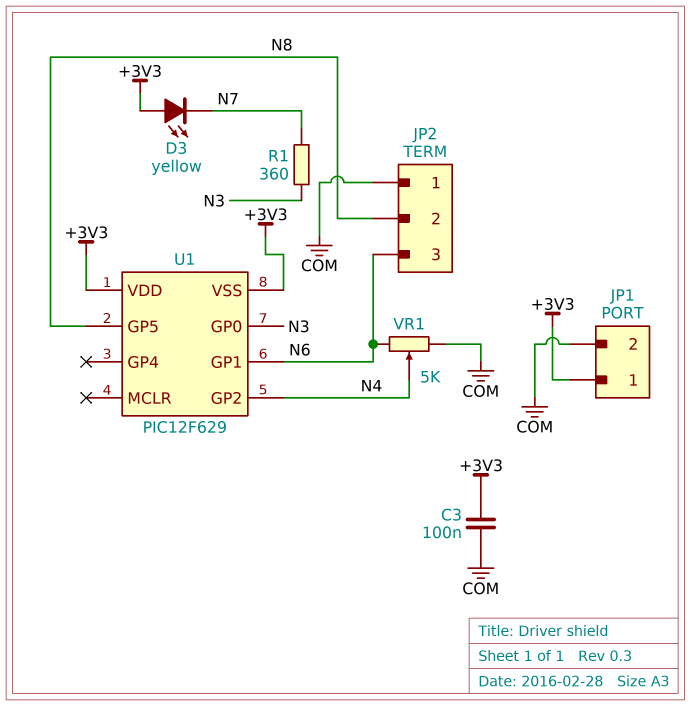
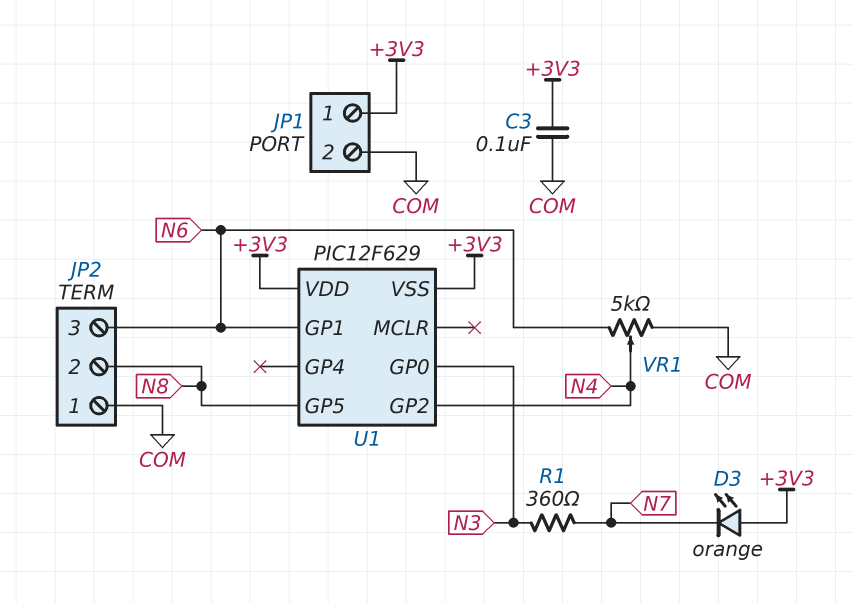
D3: LED yellow (A +3V3, K N7) -> LED orange (A +3V3, K N7)

